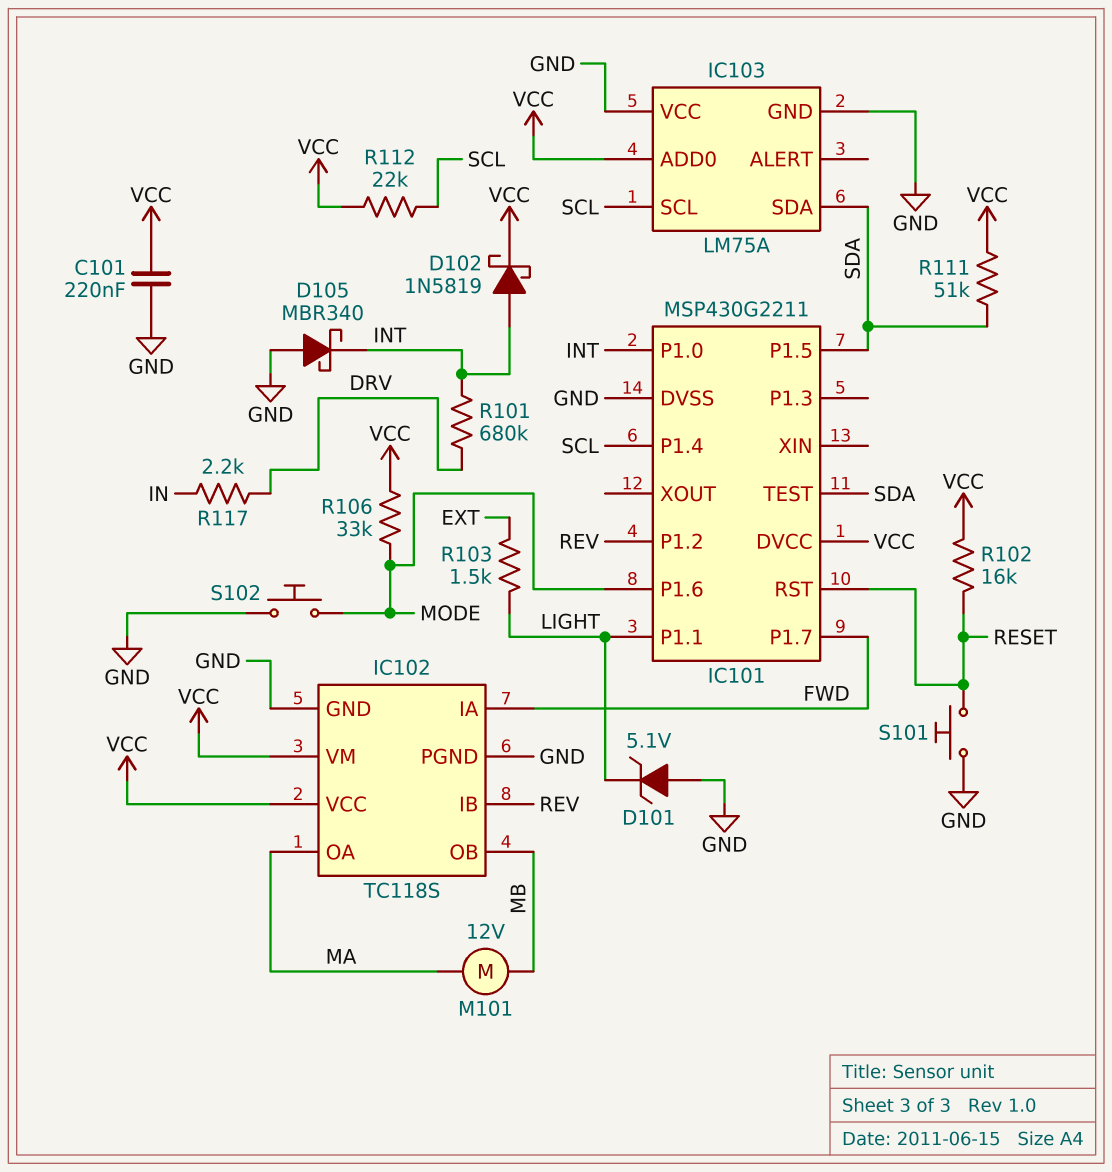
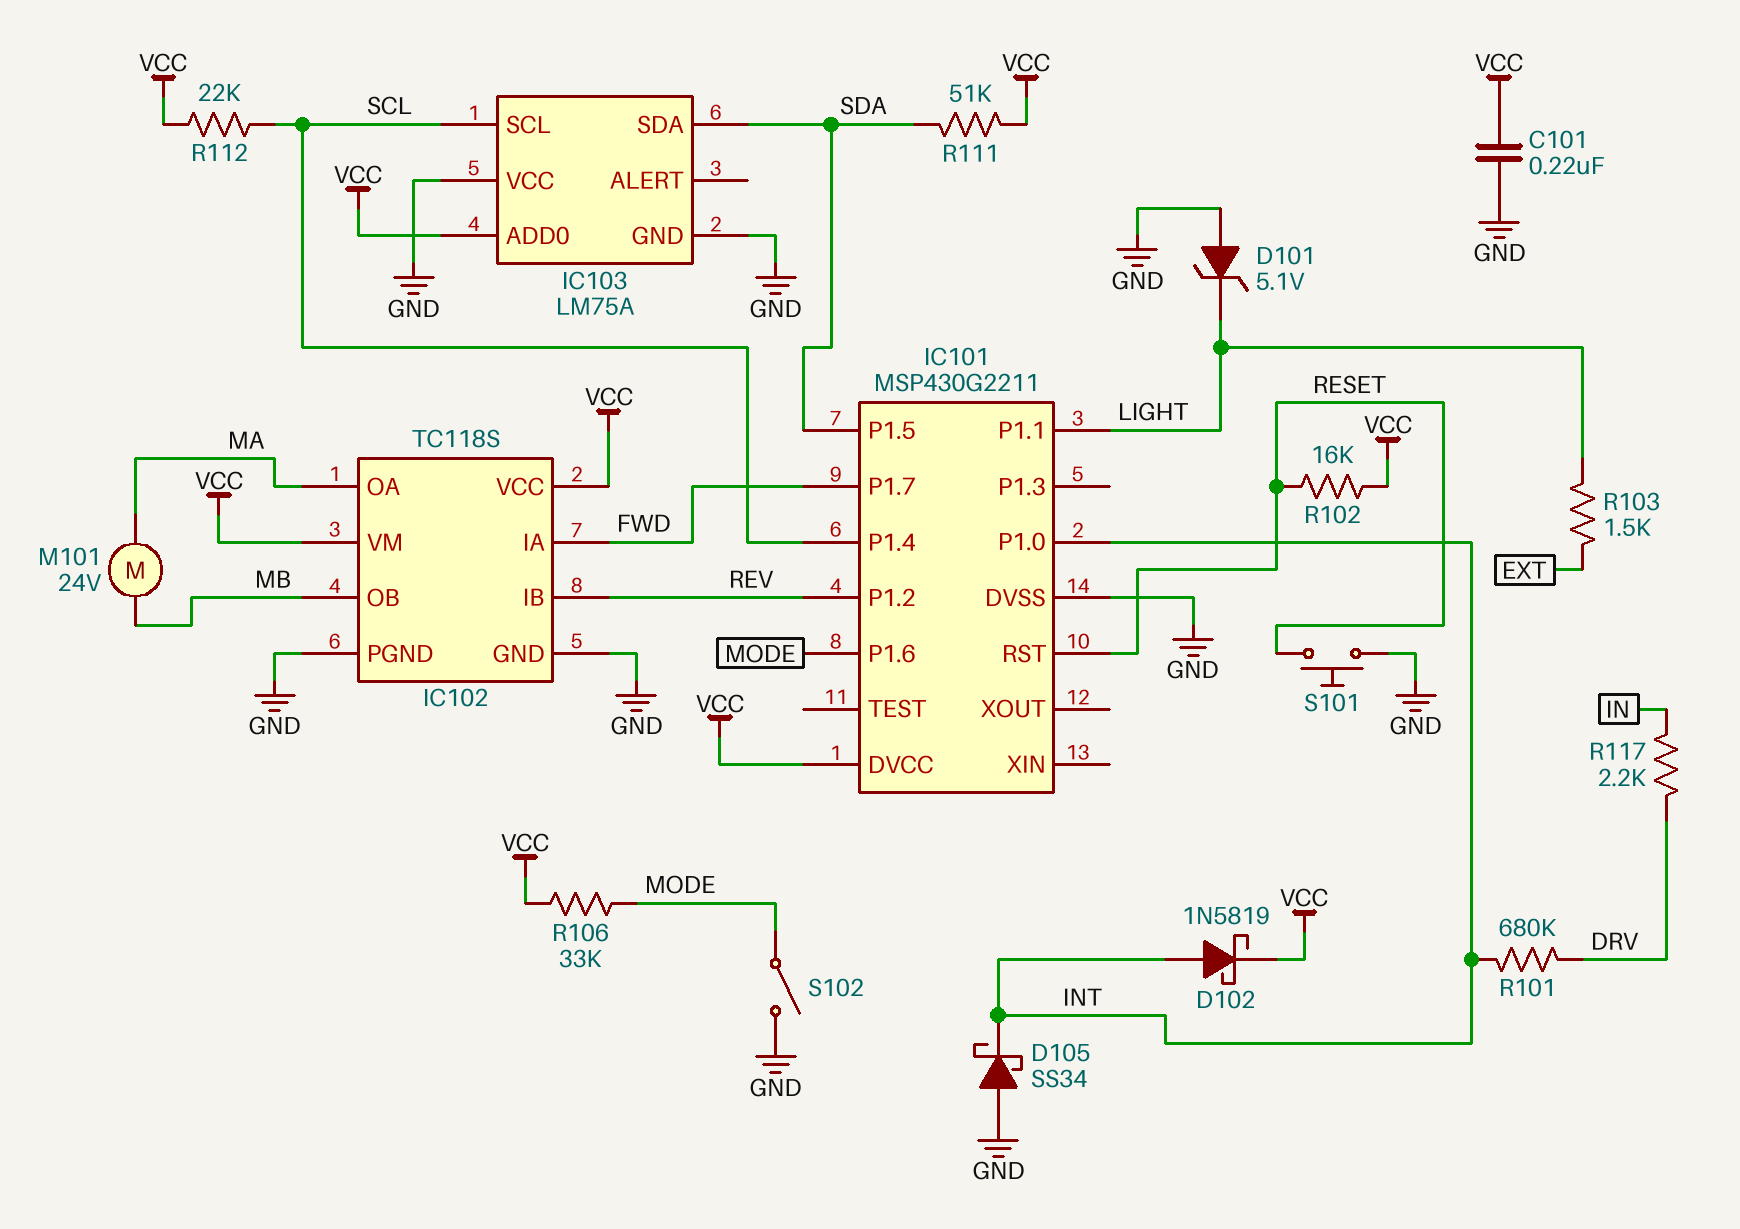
D105: schottky MBR340 (A GND, K INT) -> schottky SS34 (A GND, K INT)
IC101 pin TEST: SDA -> none
M101: motor 12V (MA, MB) -> motor 24V (MA, MB)
S102: button (GND, MODE) -> switch (GND, MODE)

